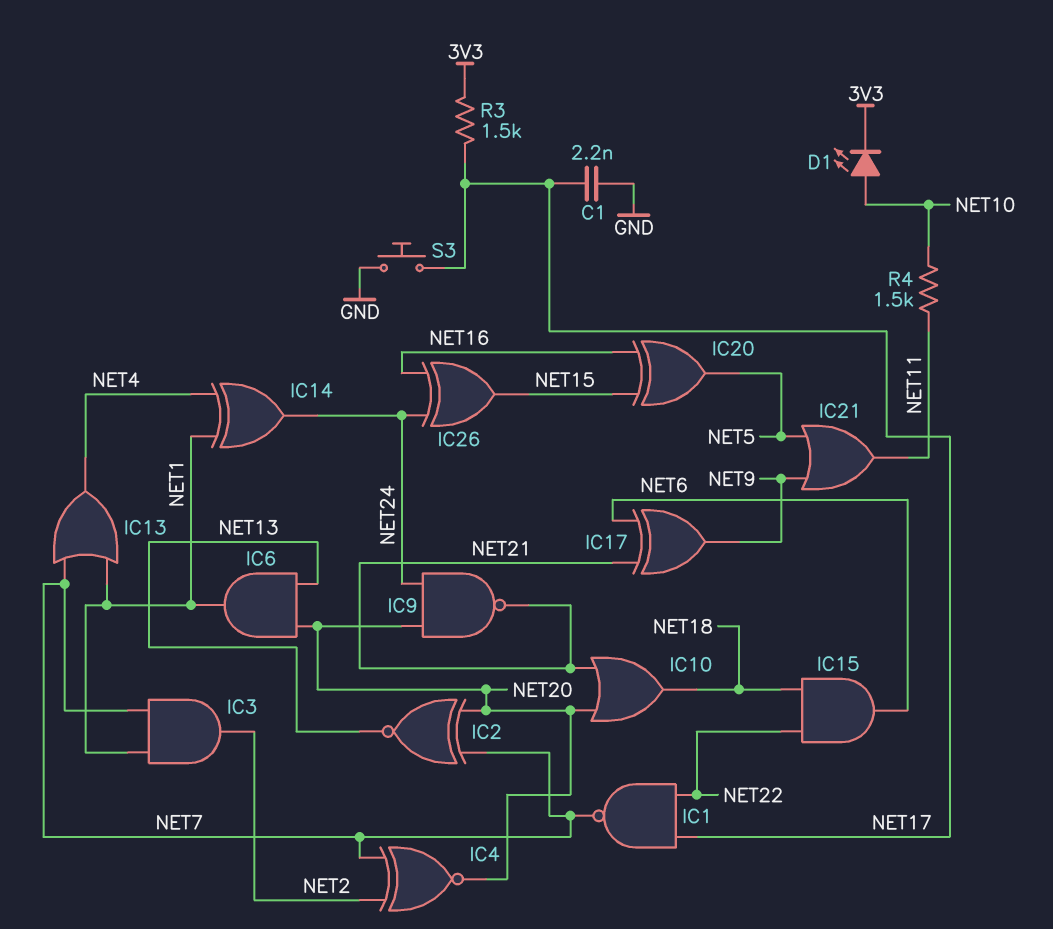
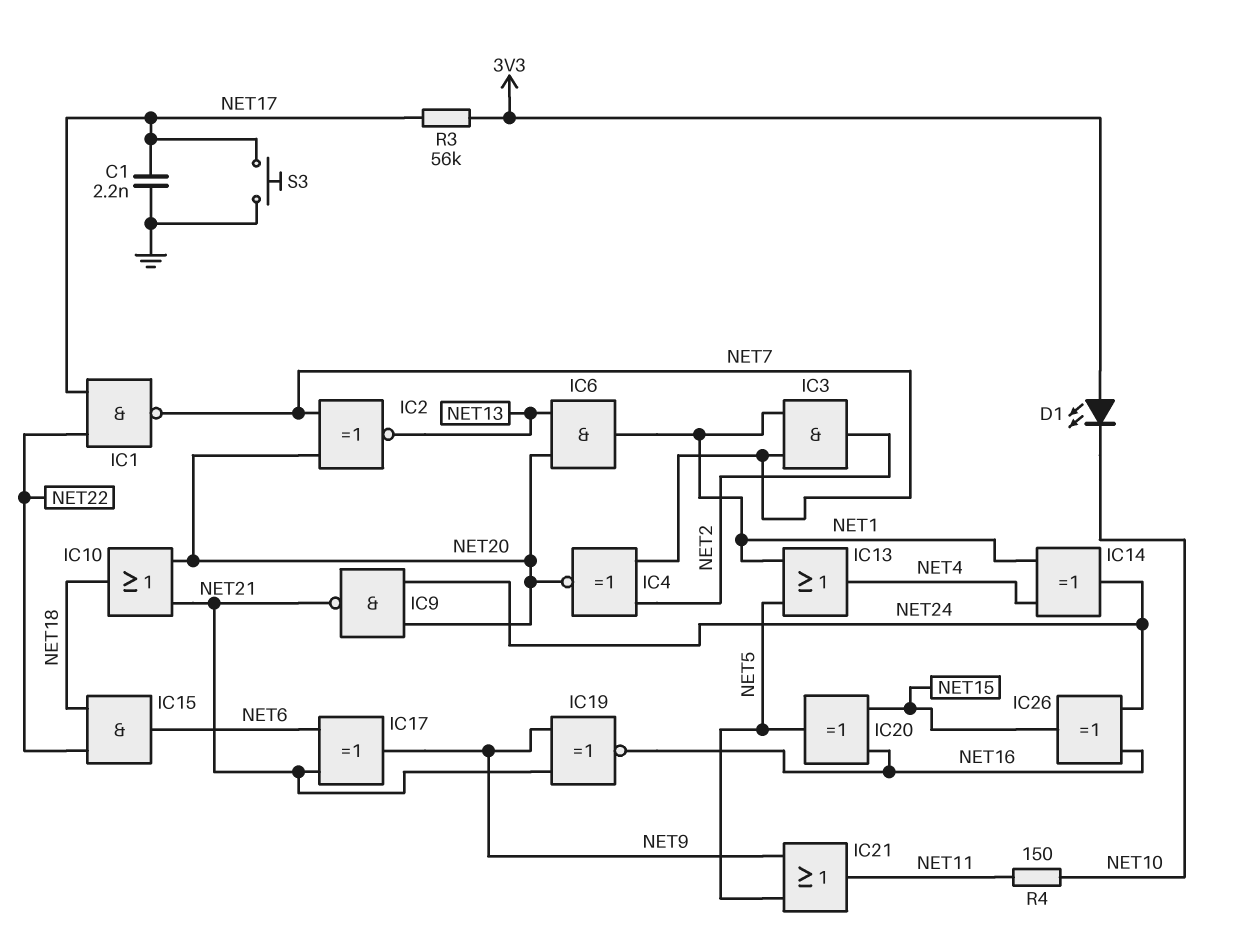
D1: LED (A NET10, K 3V3) -> LED (A 3V3, K NET10)
IC13: OR (in NET1, in NET7, out NET4) -> OR (in NET1, in NET5, out NET4)
IC19: none -> XNOR (in NET9, in NET21, out NET16)
R3: 1.5k (3V3, NET17) -> 56k (3V3, NET17)
R4: 1.5k (NET10, NET11) -> 150 (NET10, NET11)

